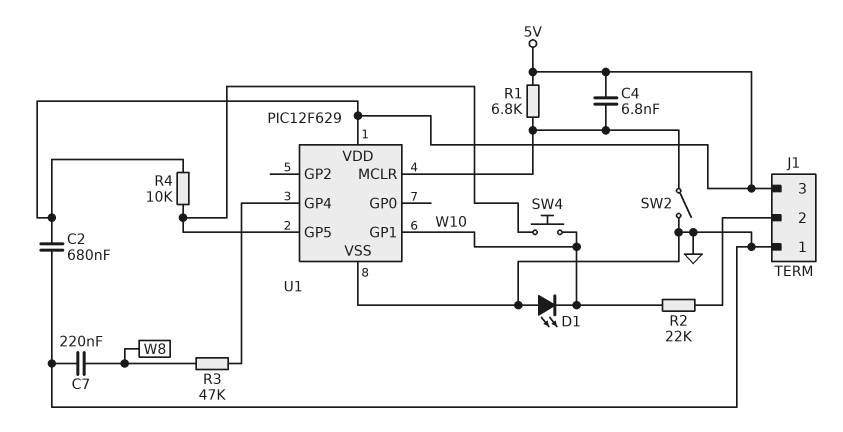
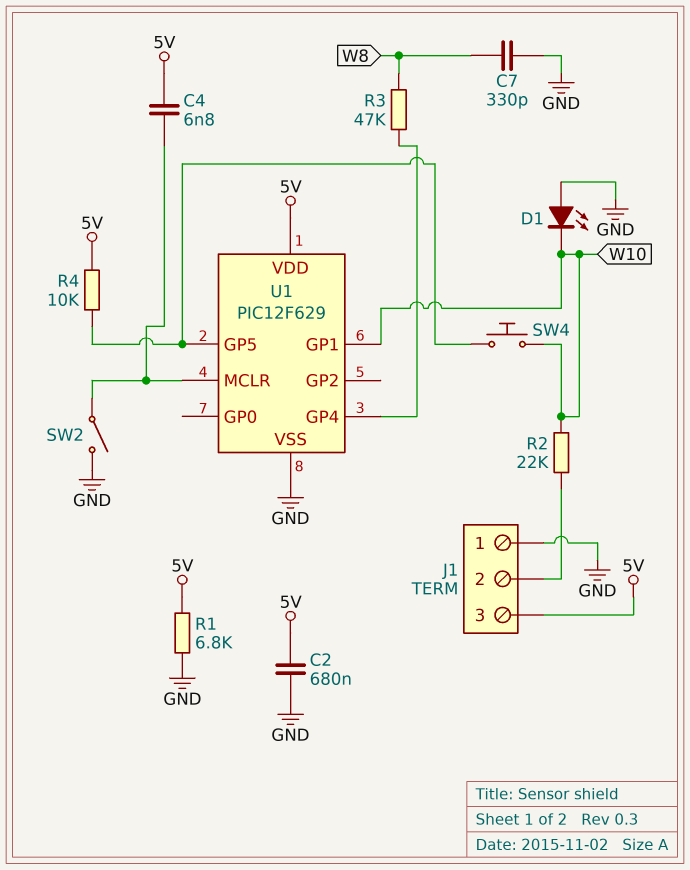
C7: 220nF (GND, W8) -> 330pF (GND, W8)
R1: 6.8k (5V, U1/MCLR) -> 6.8k (5V, GND)

